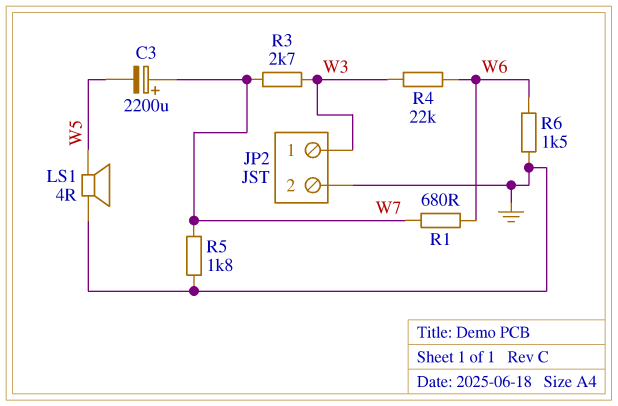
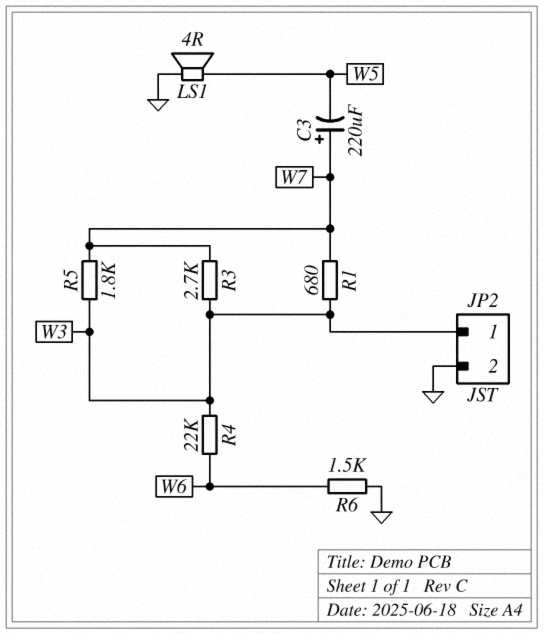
C3: 2200uF (plus W7, minus W5) -> 220uF (plus W7, minus W5)
R1: 680 (W6, W7) -> 680 (W3, W7)
R5: 1.8k (GND, W7) -> 1.8k (W3, W7)

